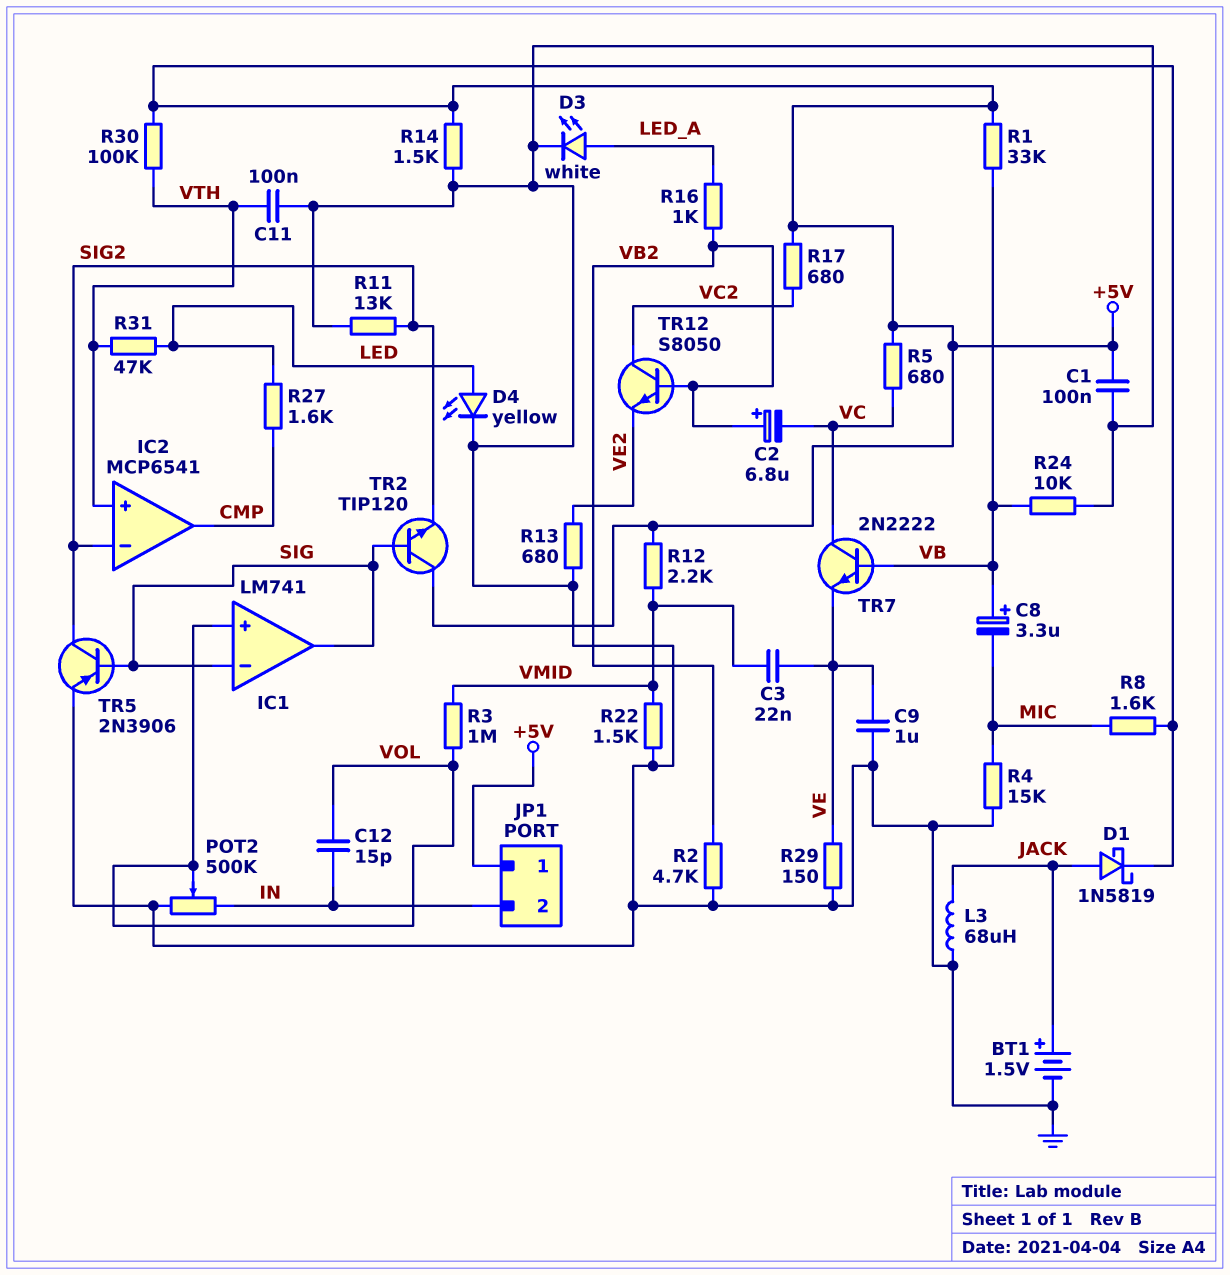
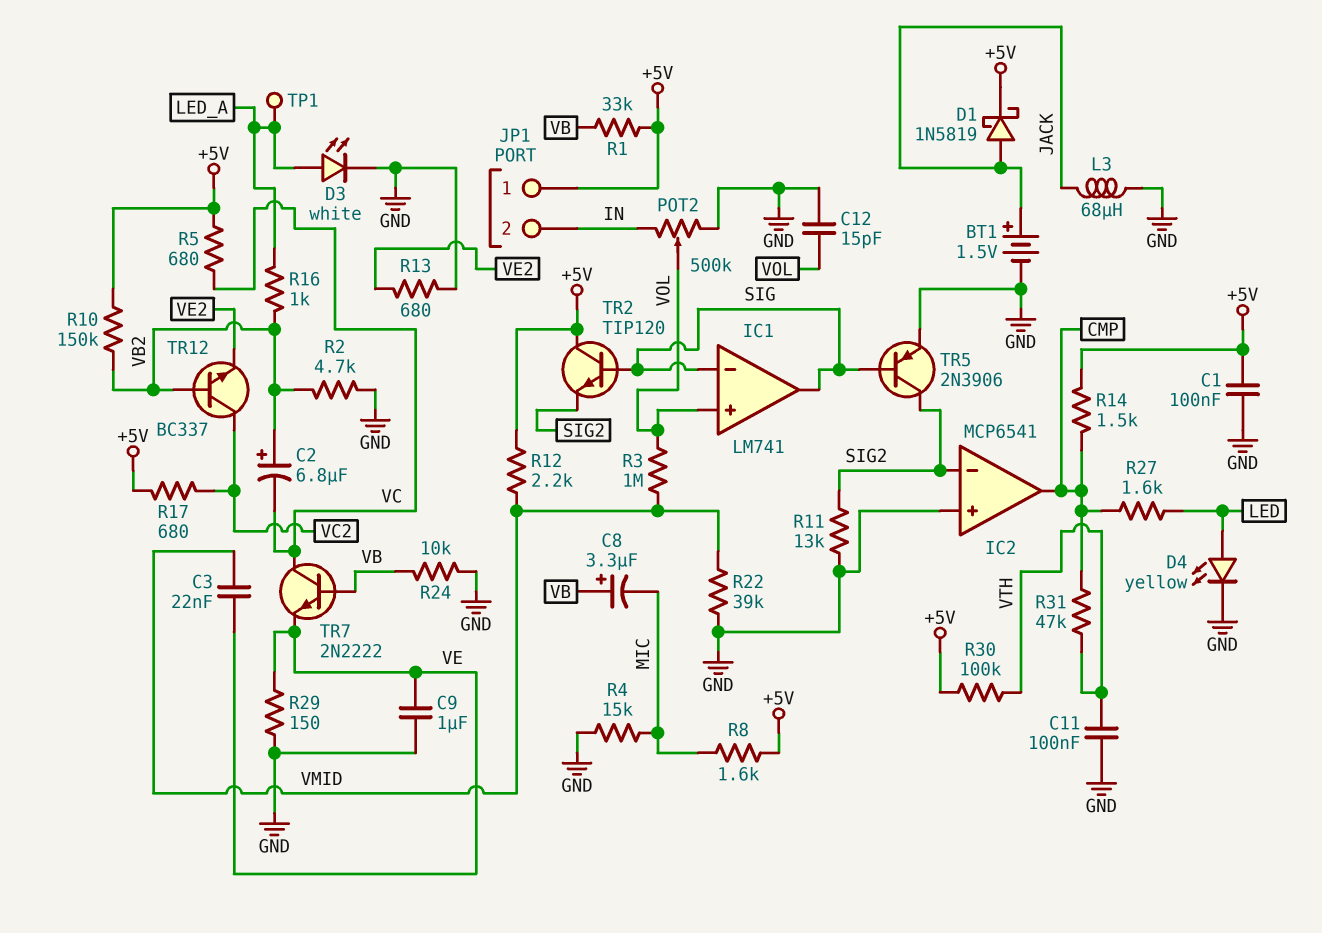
C12: 15pF (IN, VOL) -> 15pF (GND, VOL)
IC2 pin in+: VTH -> GND
R10: none -> 150k (+5V, VB2)
R14: 1.5k (+5V, GND) -> 1.5k (+5V, CMP)
R22: 1.5k (GND, VMID) -> 39k (GND, VMID)
R31: 47k (LED, VTH) -> 47k (CMP, VTH)
TP1: none -> test point (LED_A)
TR12: NPN S8050 (B VB2, C VC2, E VE2) -> NPN BC337 (B VB2, C VC2, E VE2)

